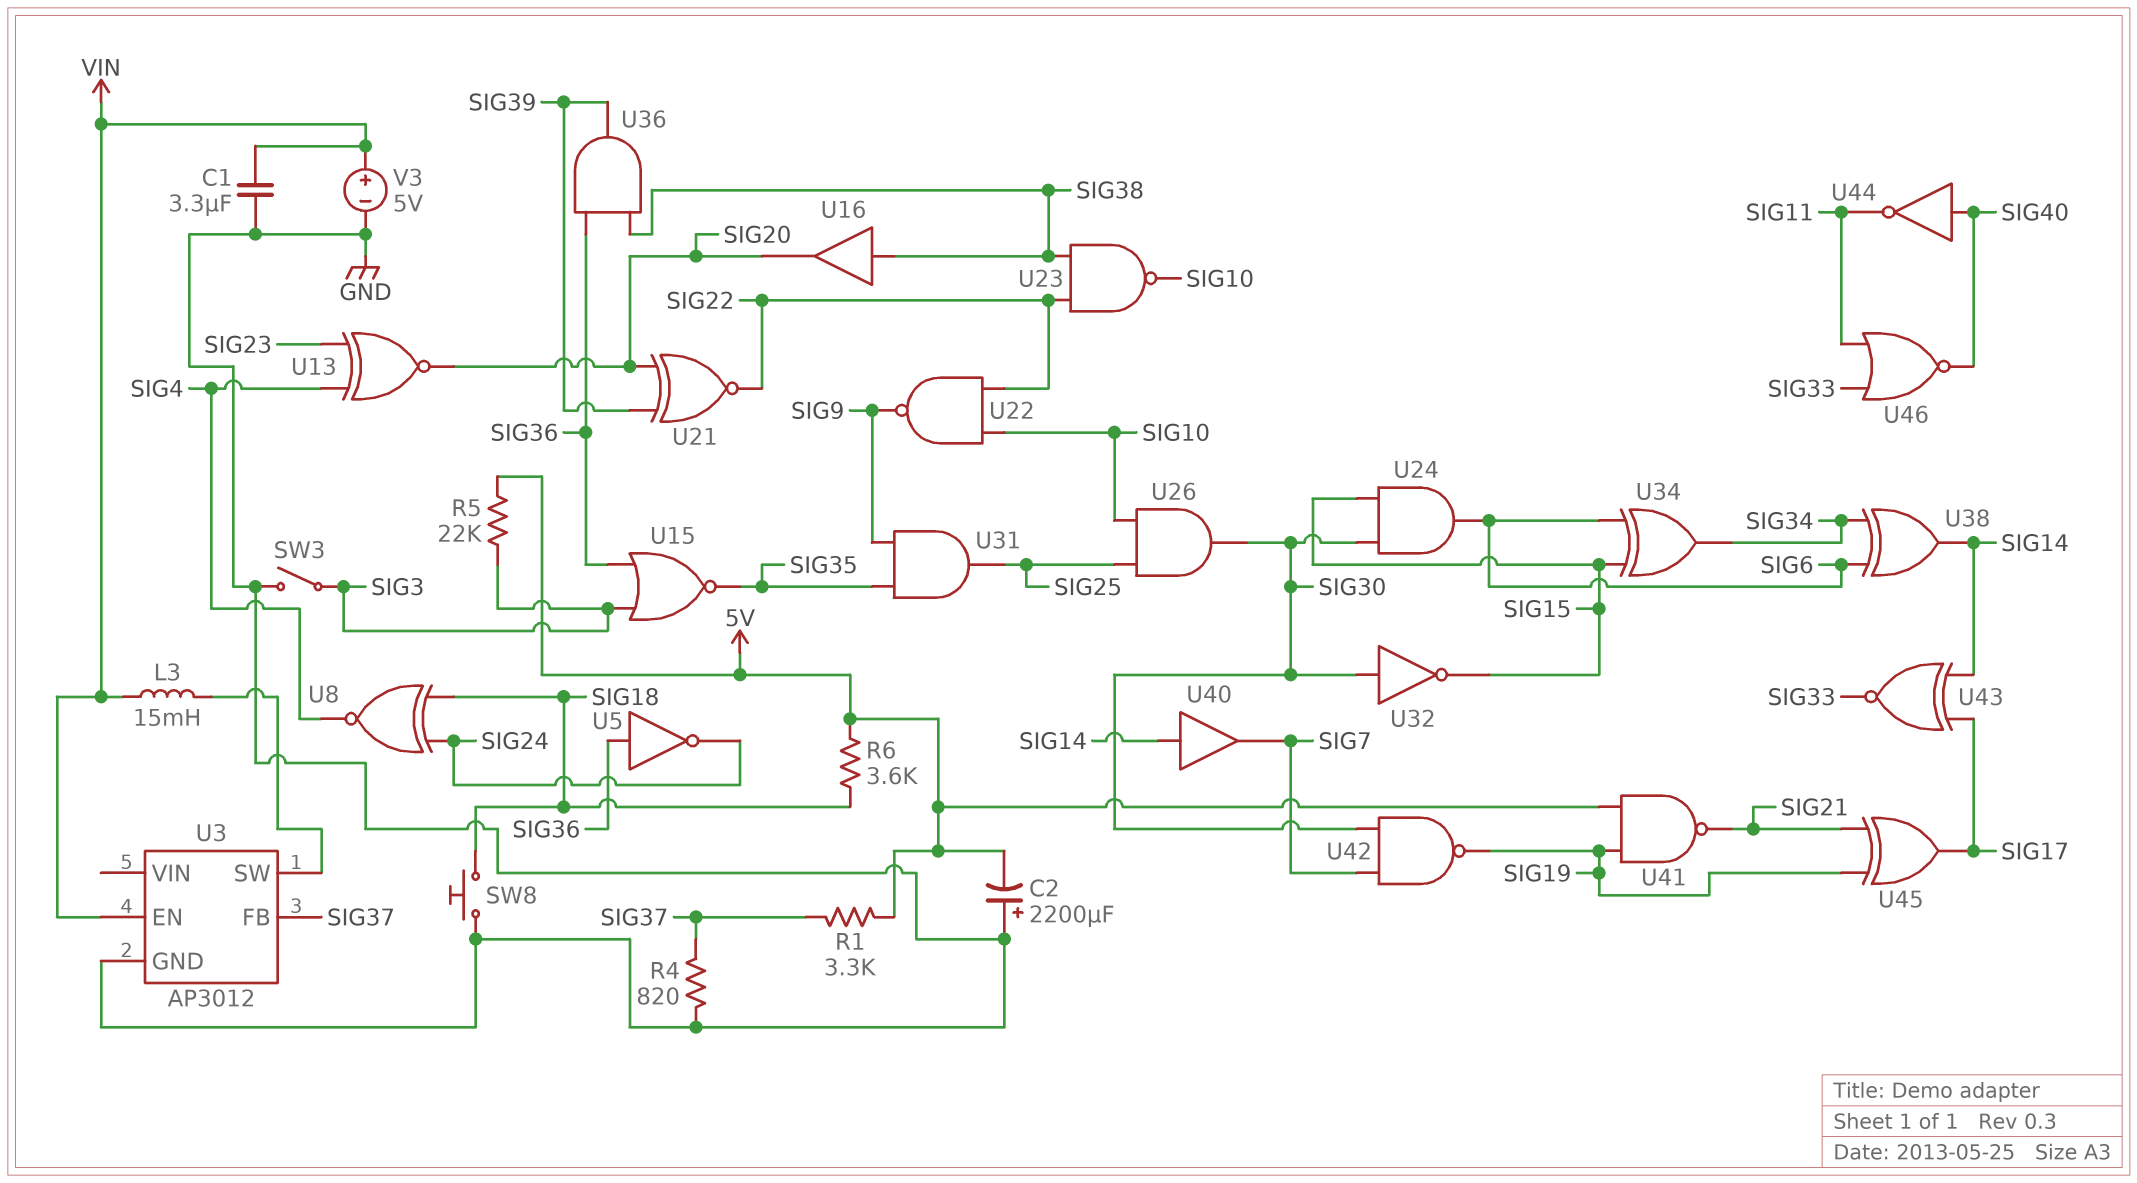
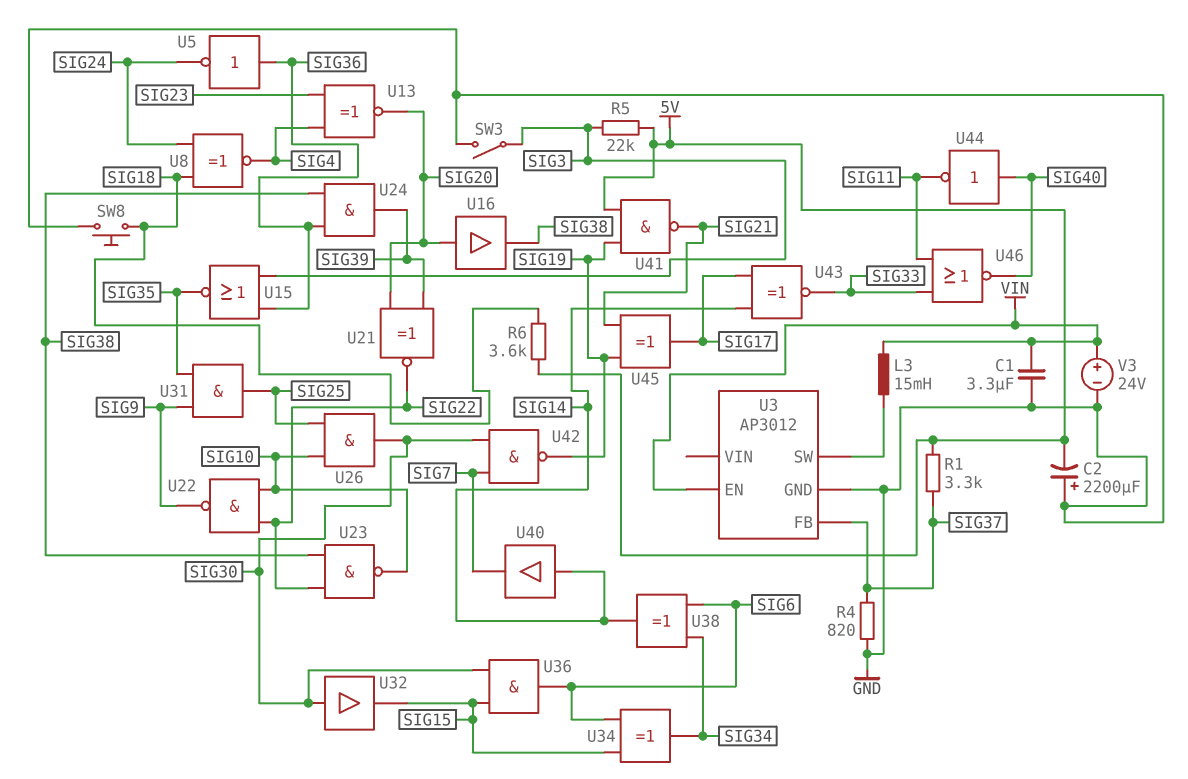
U16: buffer (in SIG38, out SIG20) -> buffer (in SIG20, out SIG38)
U24: AND (in SIG15, in SIG30, out SIG6) -> AND (in SIG36, in SIG38, out SIG39)
U32: NOT (in SIG30, out SIG15) -> buffer (in SIG30, out SIG15)
U36: AND (in SIG36, in SIG38, out SIG39) -> AND (in SIG15, in SIG30, out SIG6)
V3: 5V (plus VIN, minus GND) -> 24V (plus VIN, minus GND)

